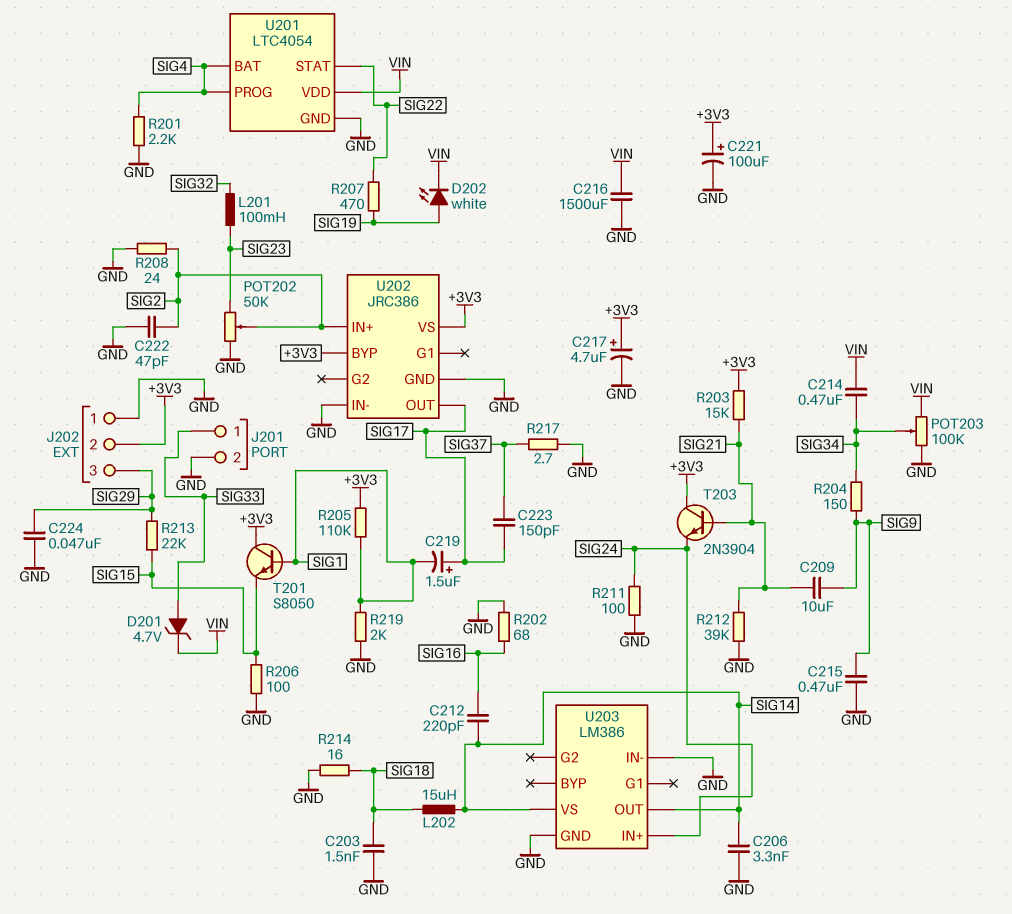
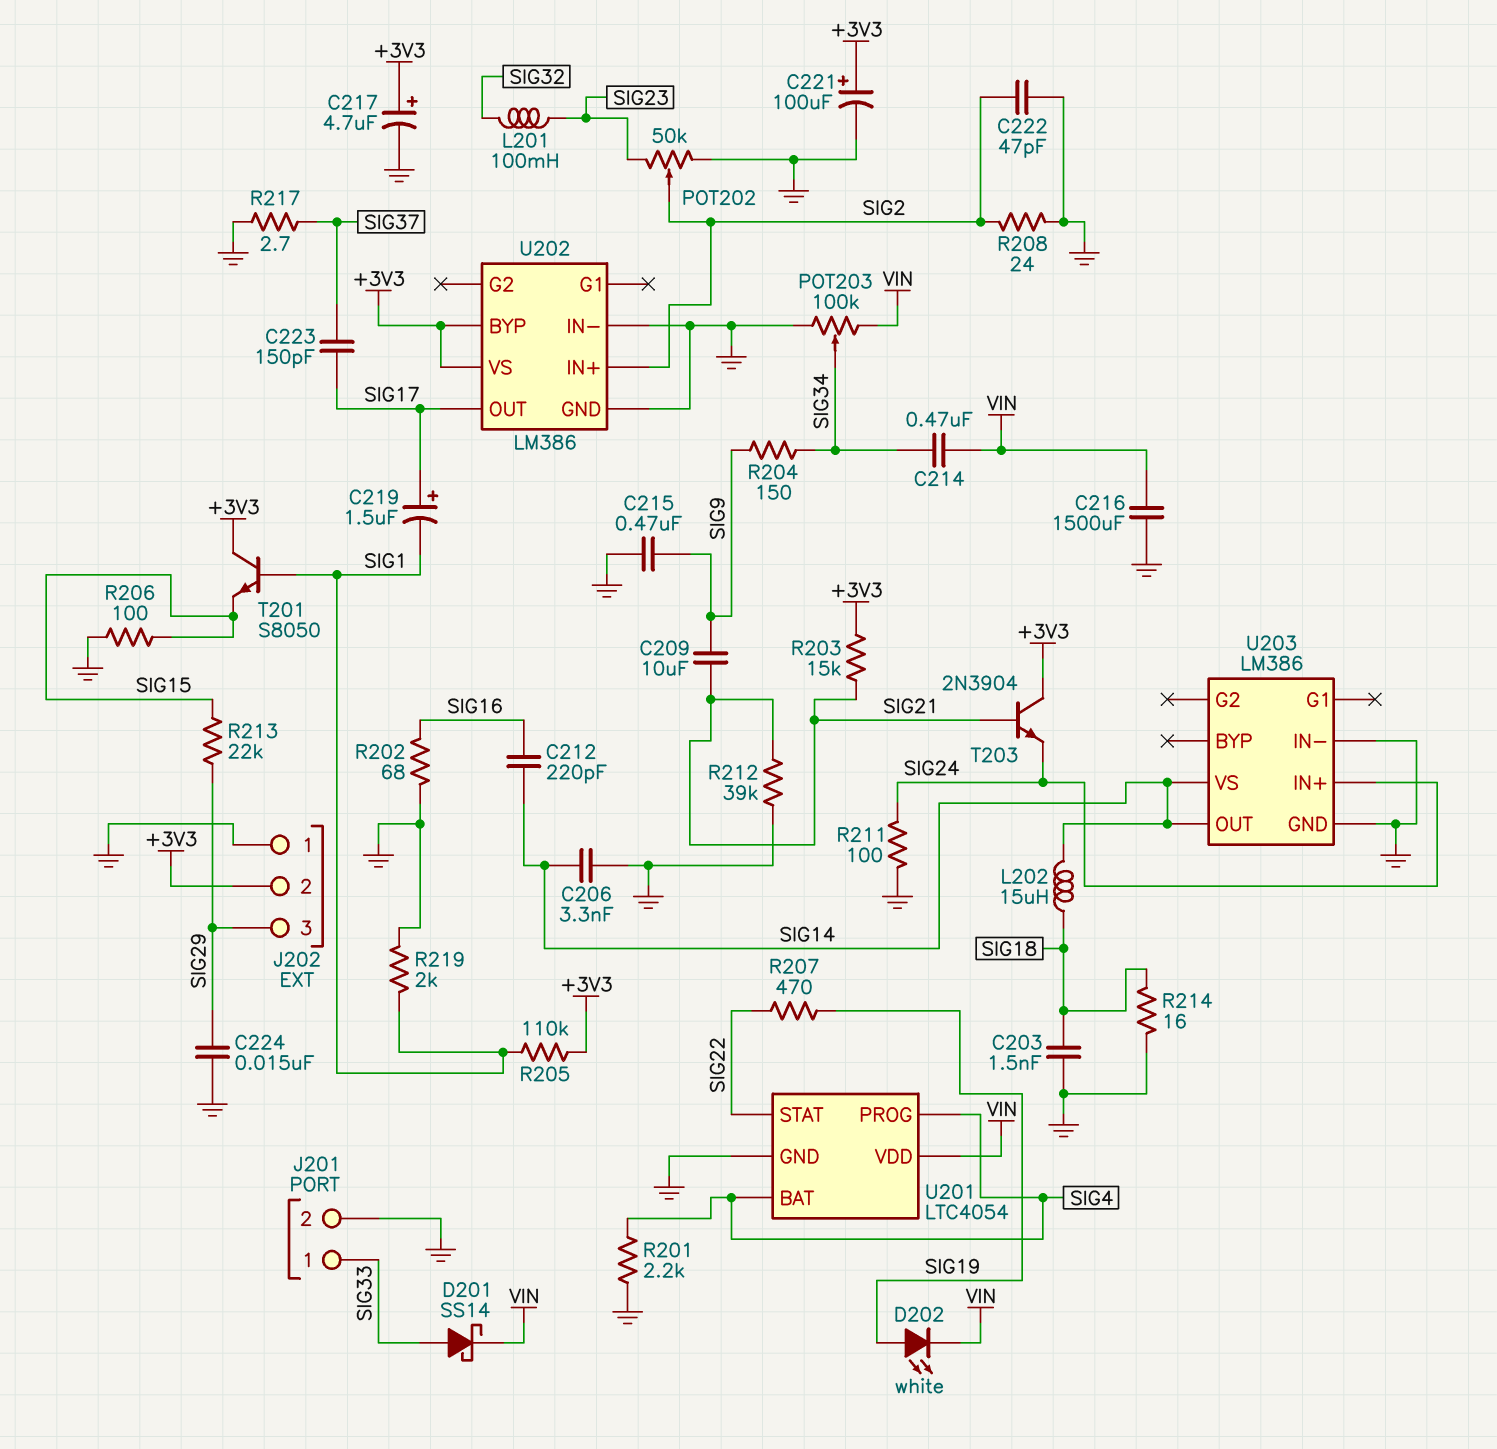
C224: 47nF (GND, SIG29) -> 15nF (GND, SIG29)
D201: zener 4.7V (A SIG33, K VIN) -> schottky SS14 (A SIG33, K VIN)
U202: JRC386 -> LM386

